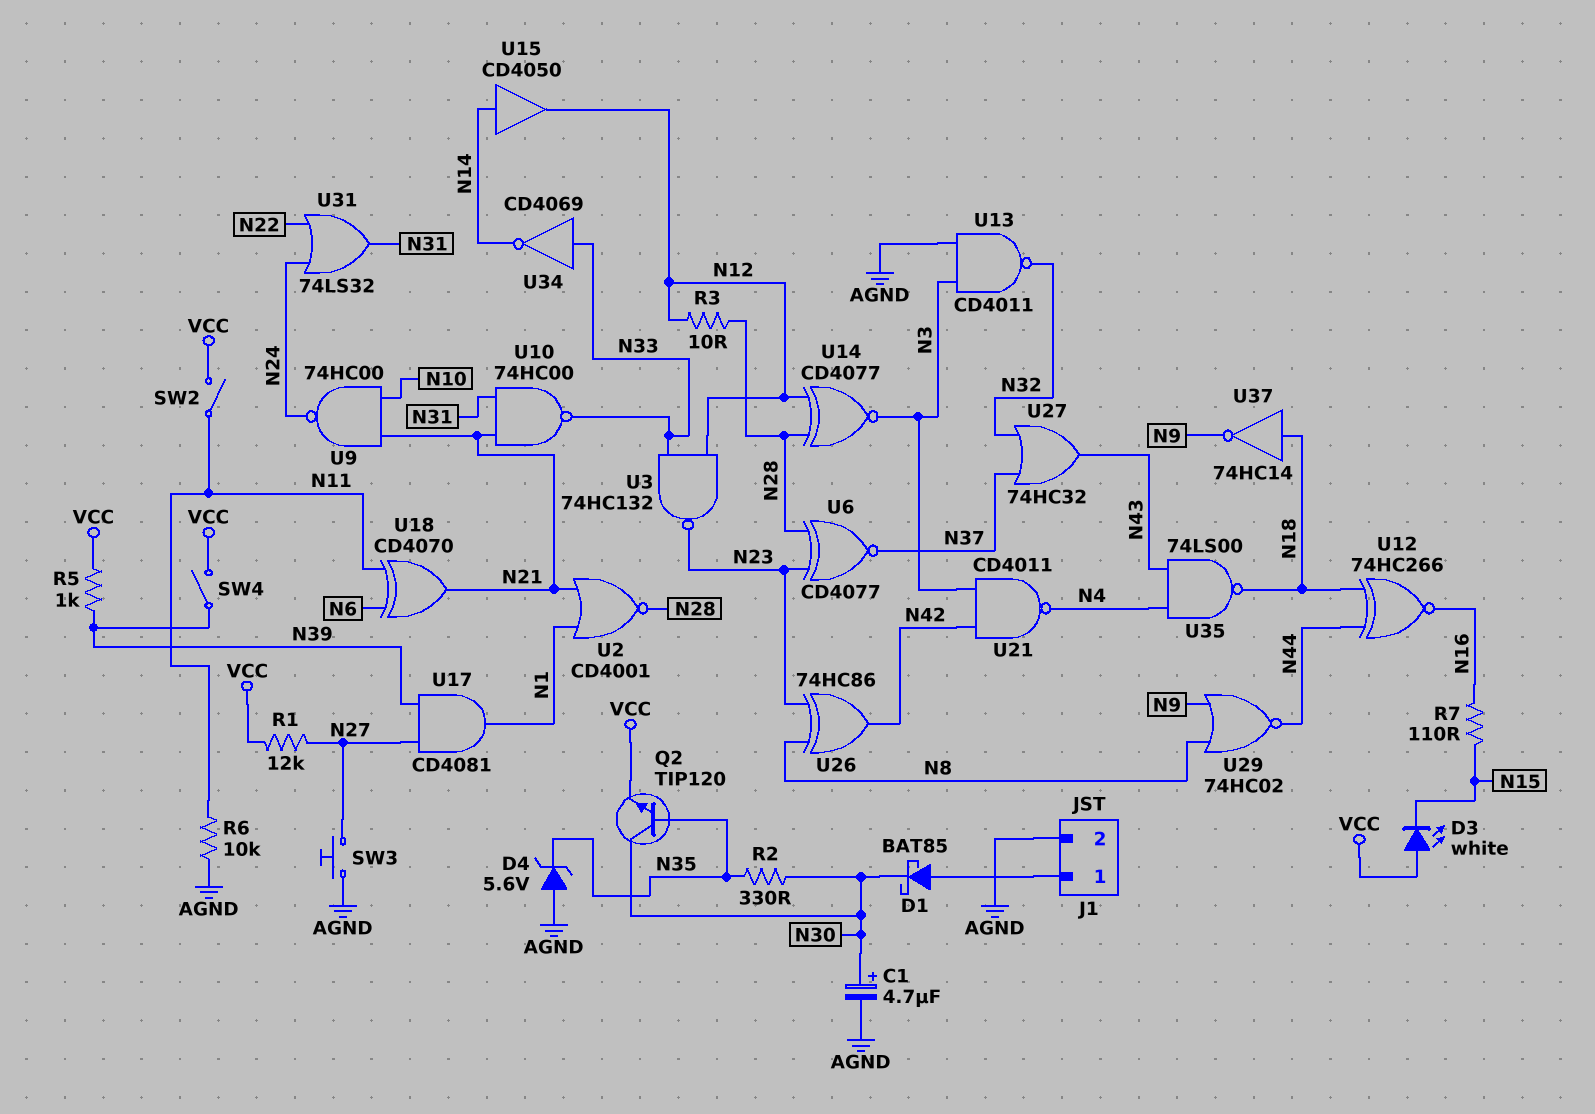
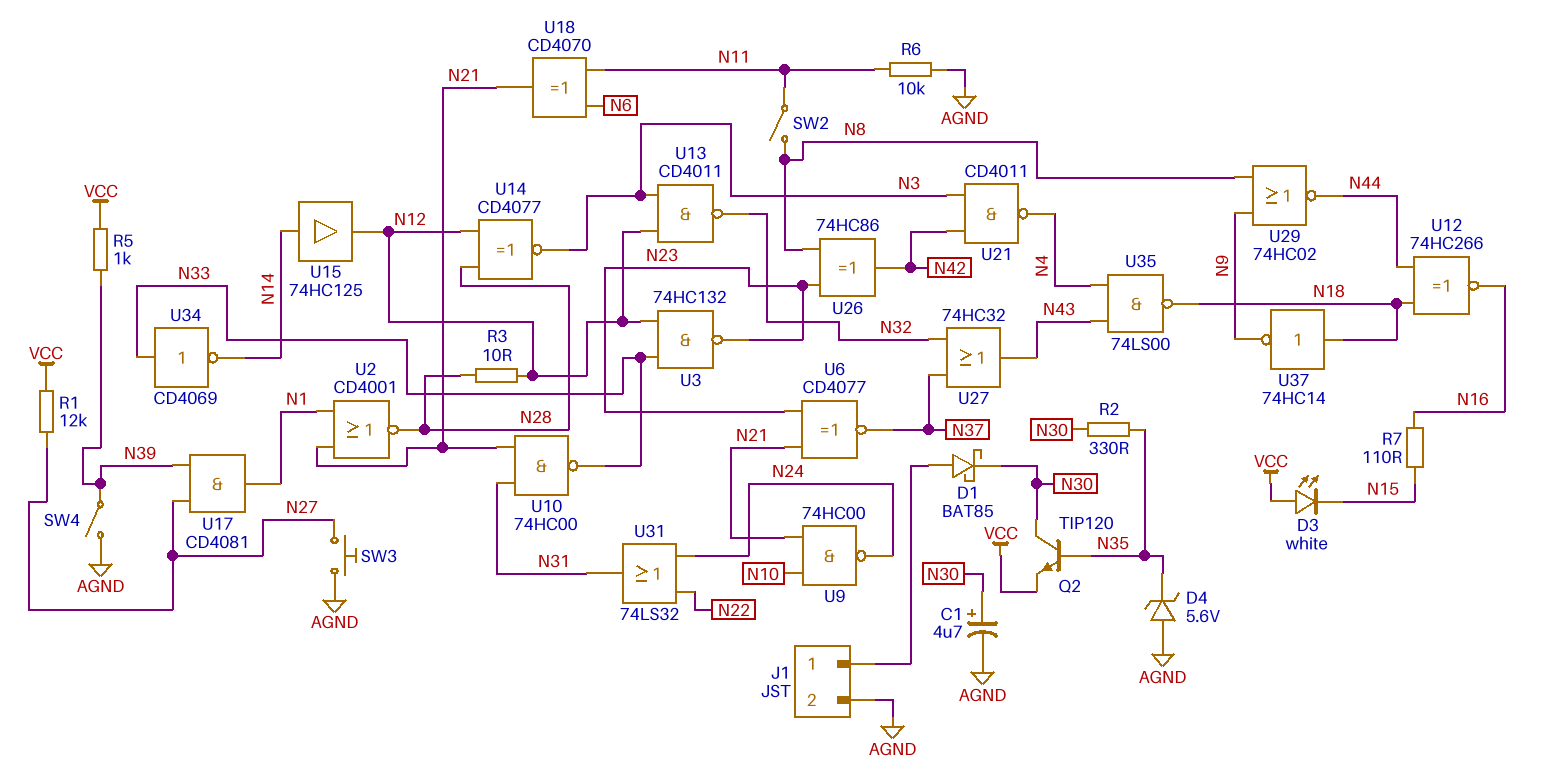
SW2: switch (N11, VCC) -> switch (N8, N11)
SW4: switch (N39, VCC) -> switch (AGND, N39)
U6: XNOR CD4077 (in N23, in N28, out N37) -> XNOR CD4077 (in N21, in N23, out N37)
U13: NAND CD4011 (in AGND, in N3, out N32) -> NAND CD4011 (in N3, in N12, out N32)
U15: buffer CD4050 (in N14, out N12) -> buffer 74HC125 (in N14, out N12)

